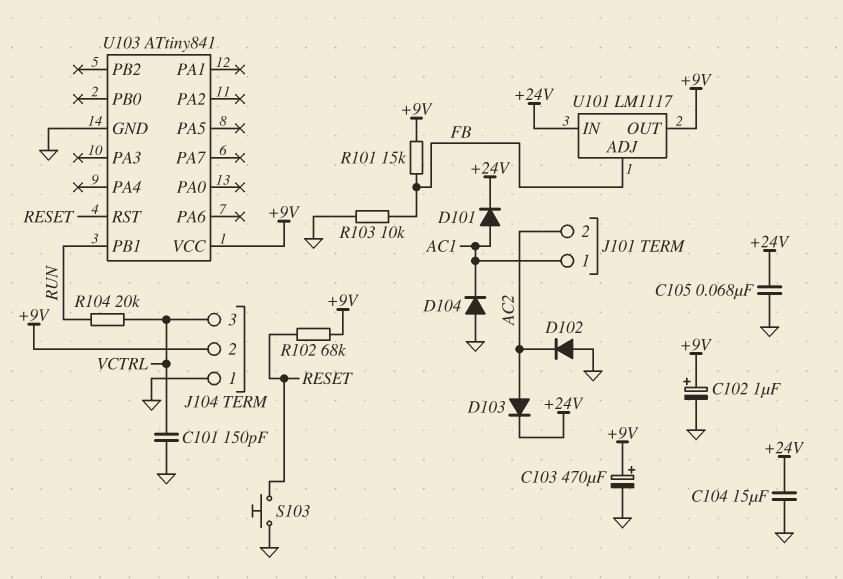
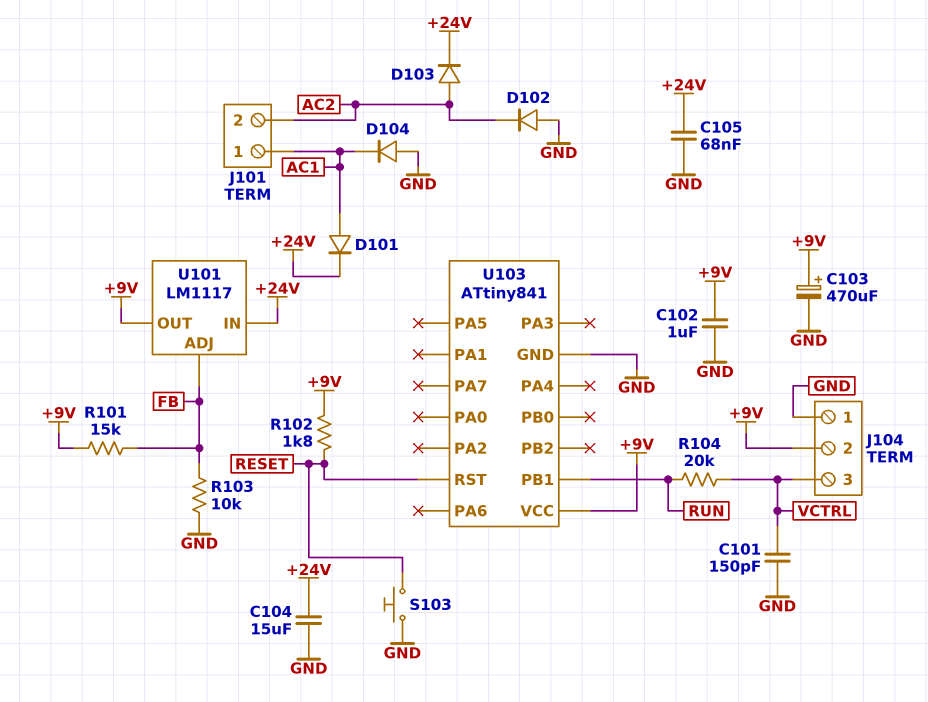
C102: 1uF (plus +9V, minus GND) -> 1uF (+9V, GND)
R102: 68k (+9V, RESET) -> 1.8k (+9V, RESET)

